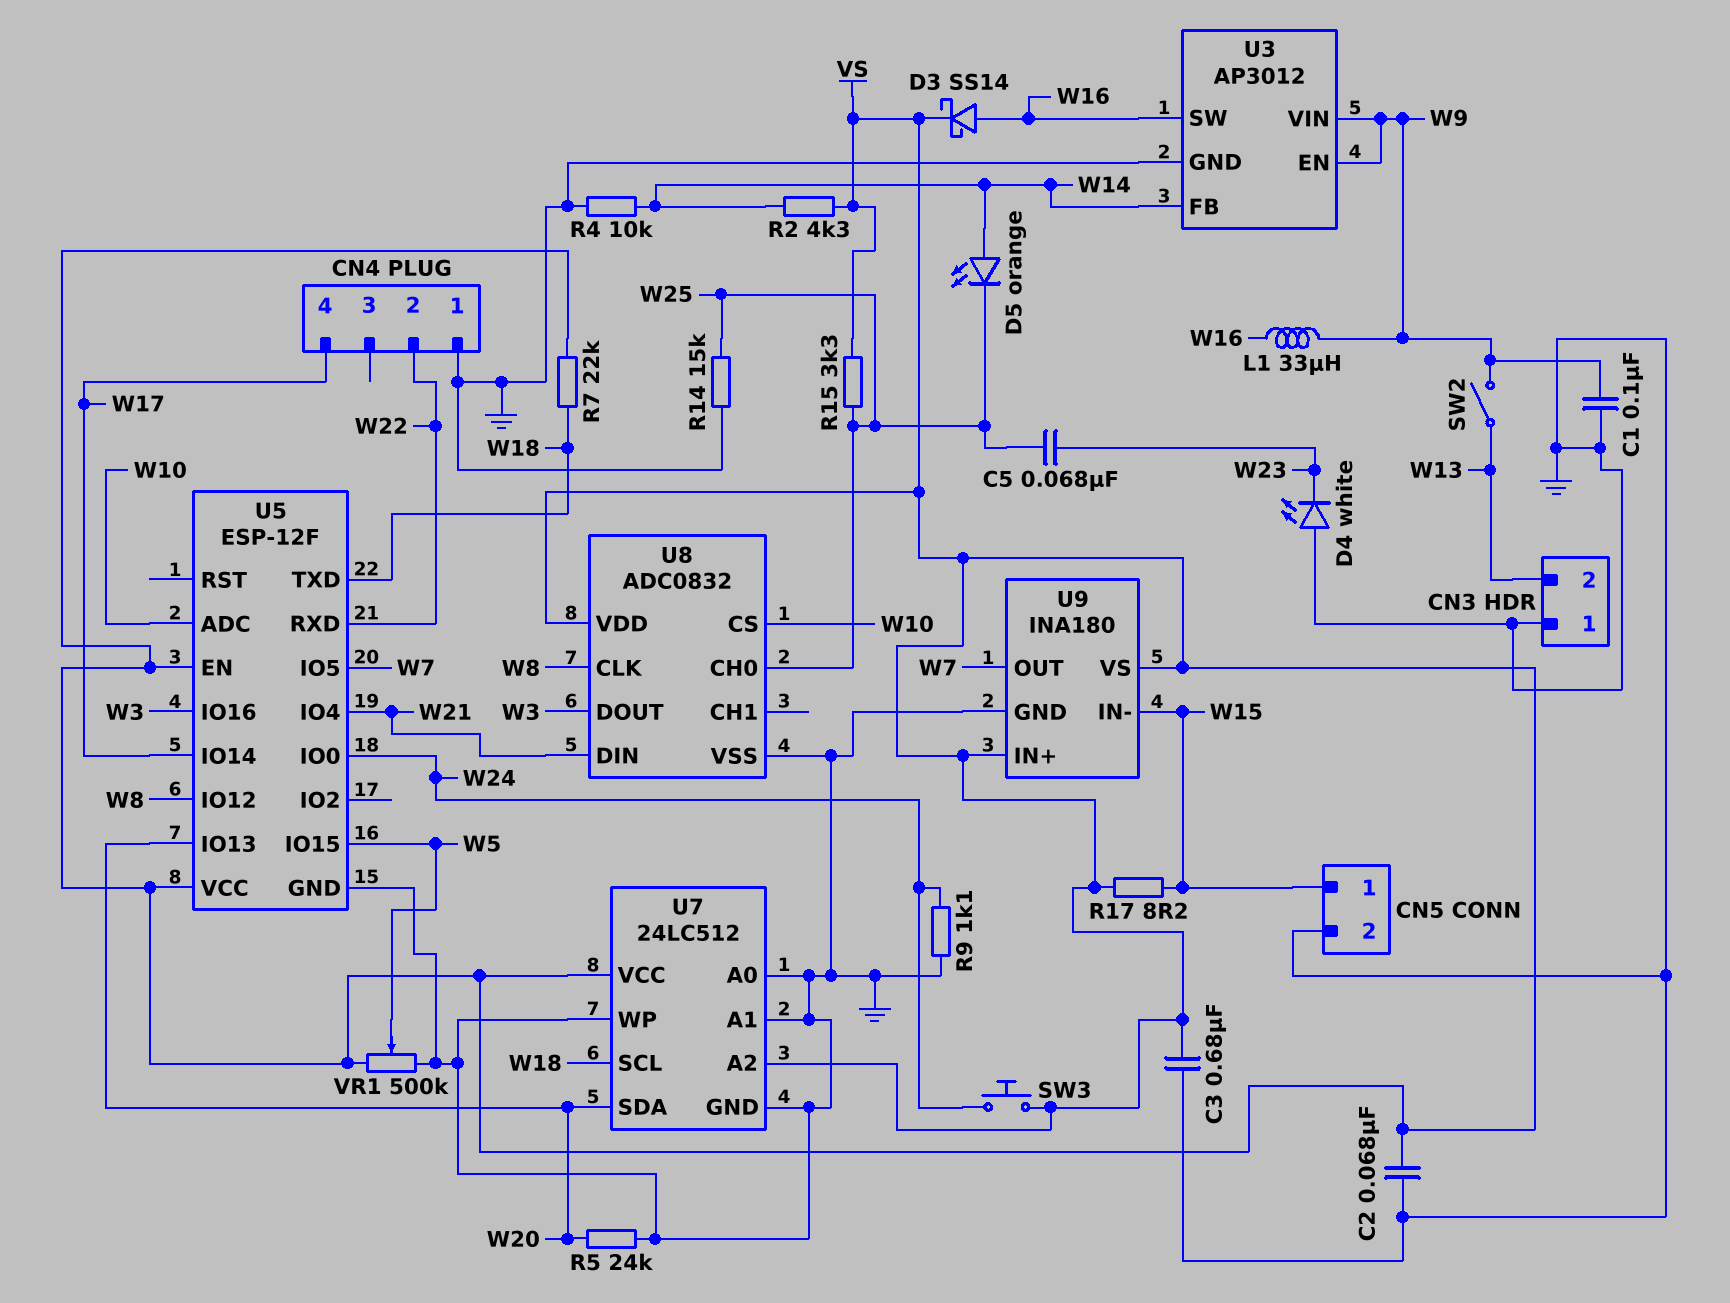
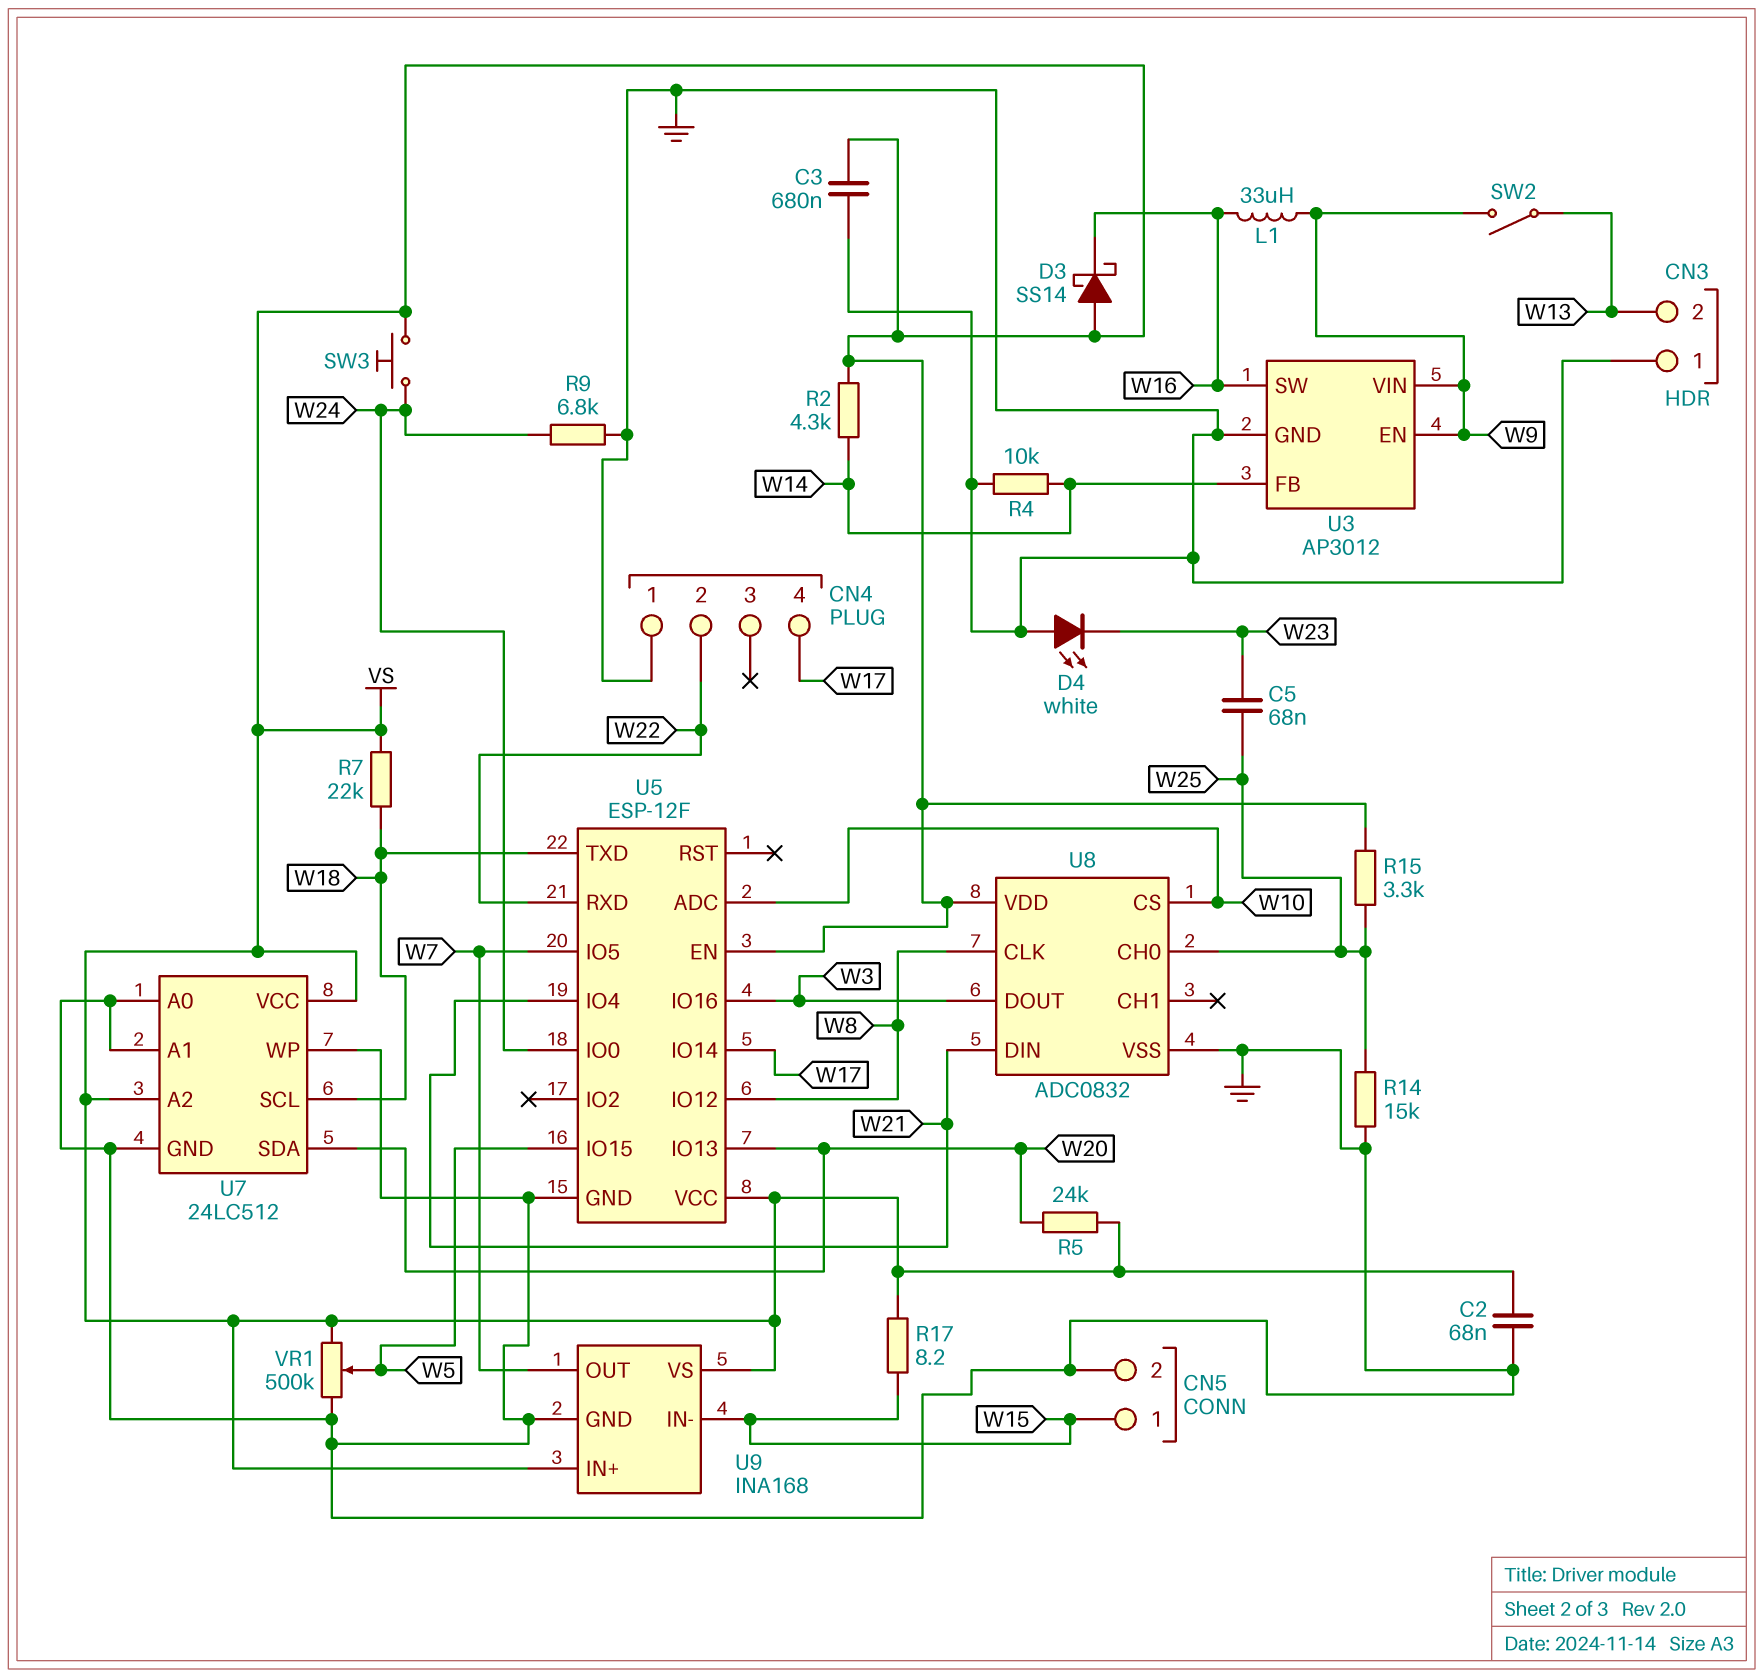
C1: 100nF (GND, W9) -> none
D3: schottky SS14 (A W16, K VS) -> schottky SS14 (A VS, K W16)
D5: LED orange (A W14, K W25) -> none
R5: 24k (GND, W20) -> 24k (VS, W20)
R9: 1.1k (GND, W24) -> 6.8k (GND, W24)
U9: INA180 -> INA168

